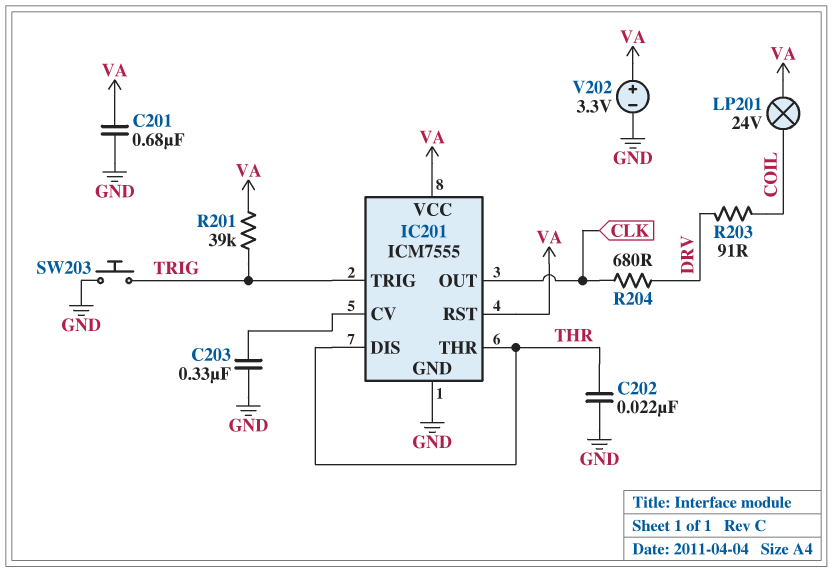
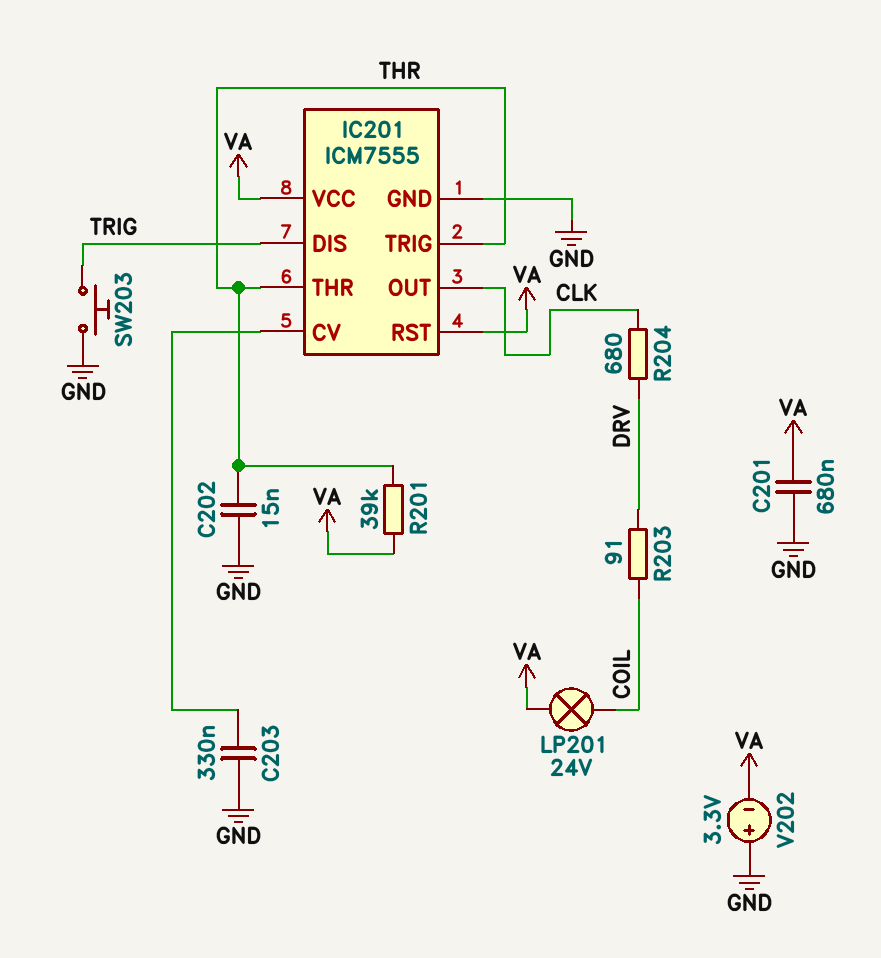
C202: 22nF (GND, THR) -> 15nF (GND, THR)
IC201 pin DIS: THR -> TRIG
IC201 pin TRIG: TRIG -> THR
R201: 39k (TRIG, VA) -> 39k (THR, VA)
V202: 3.3V (plus VA, minus GND) -> 3.3V (plus GND, minus VA)

